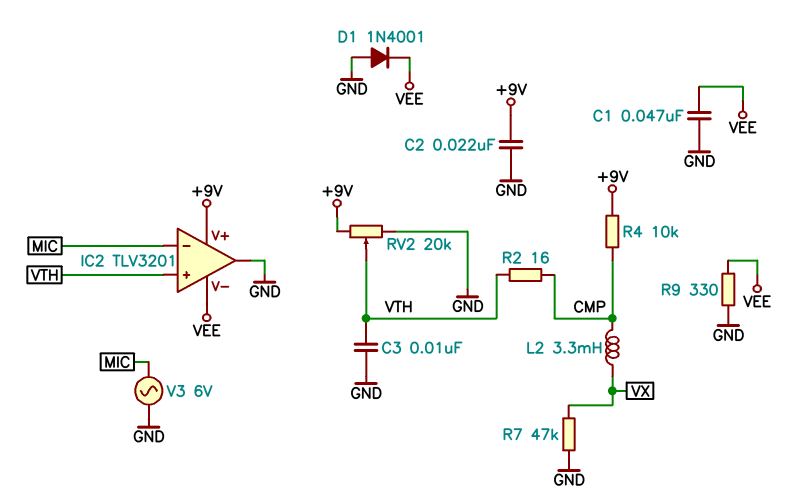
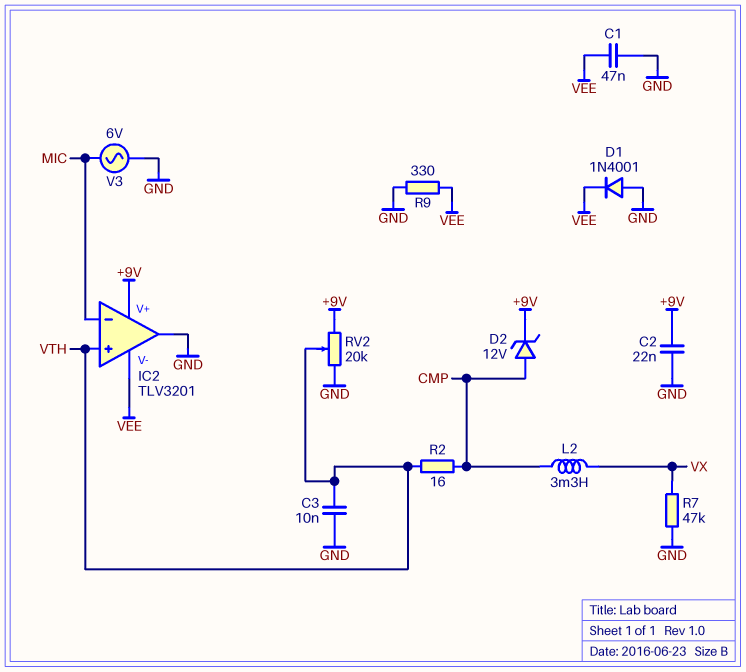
D2: none -> zener 12V (A CMP, K +9V)
R4: 10k (+9V, CMP) -> none

